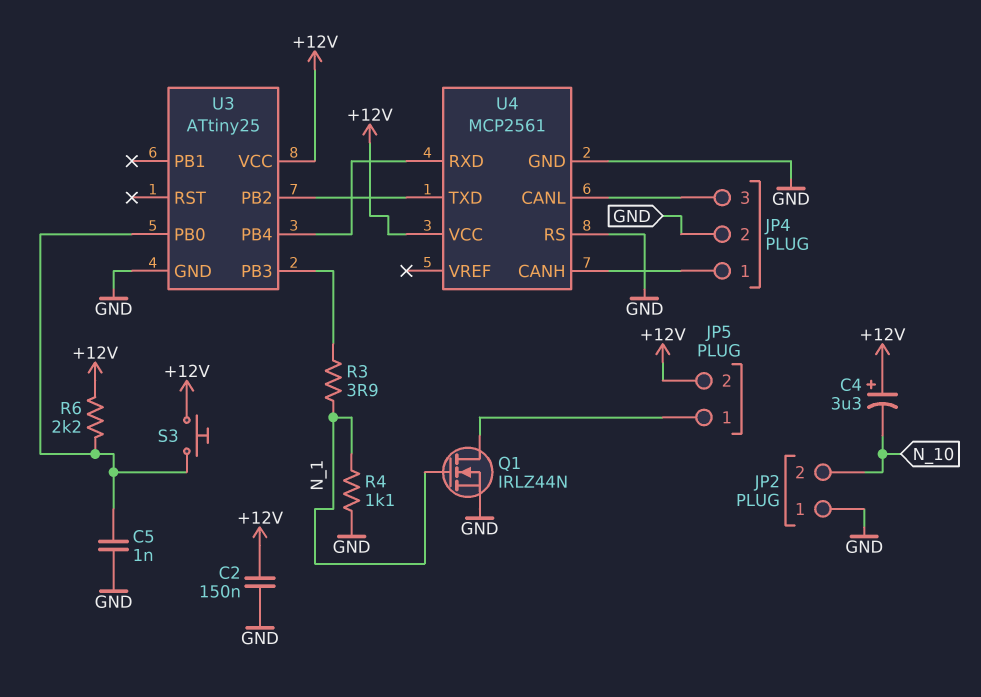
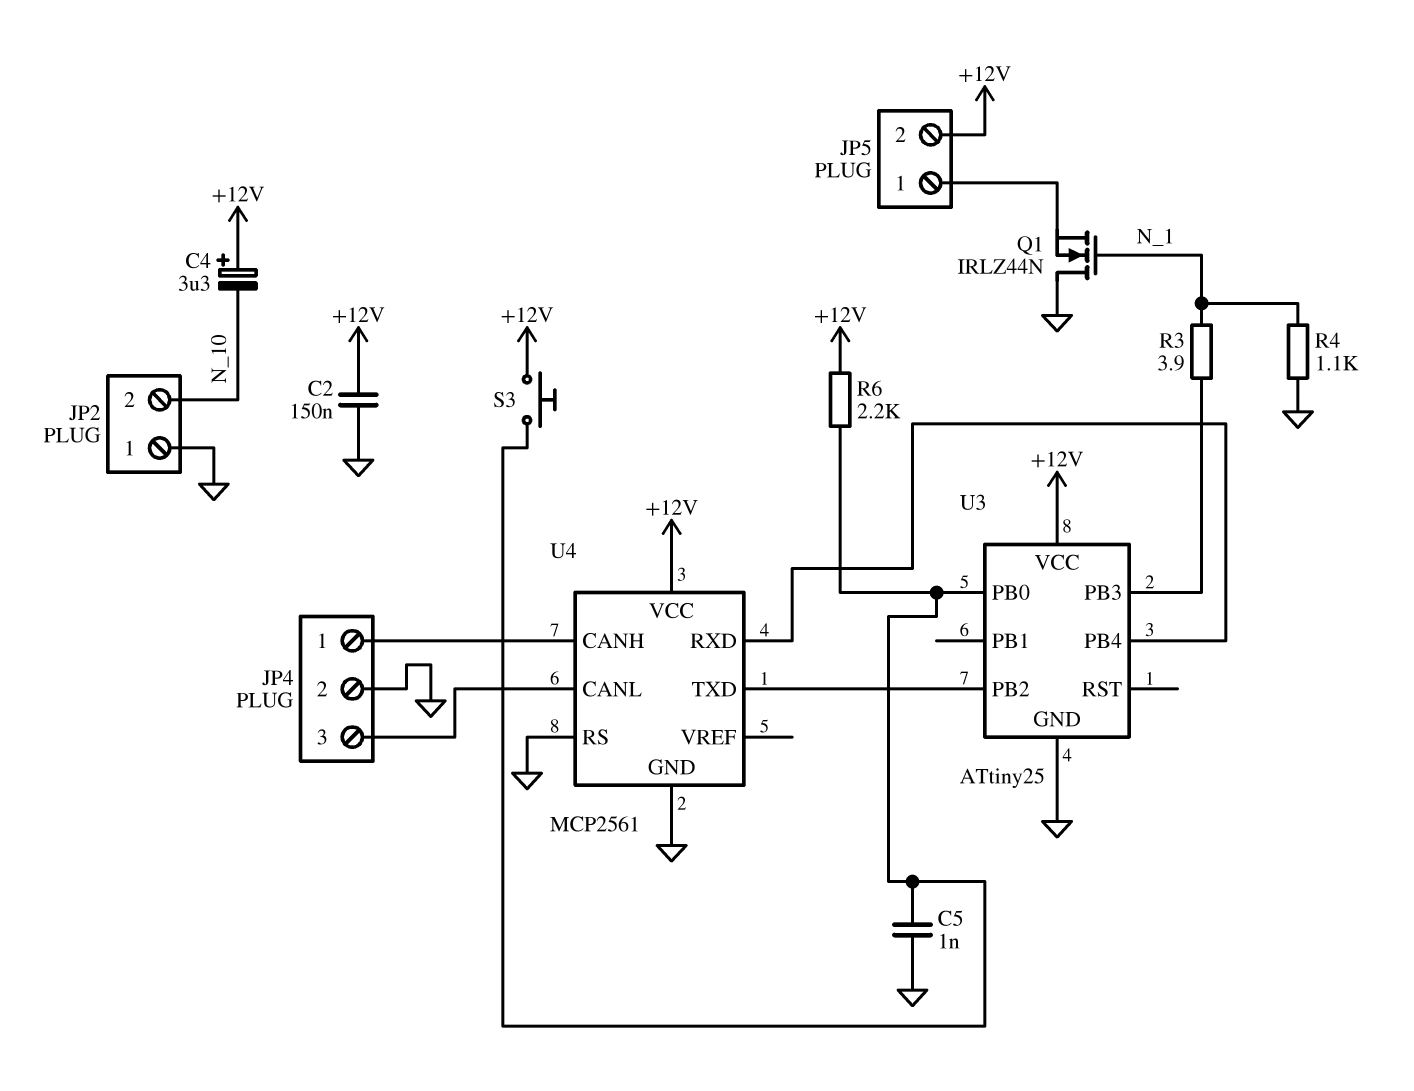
Q1: NMOS IRLZ44N (G N_1, D JP5/1, S GND) -> NMOS IRLZ44N (G N_1, D GND, S JP5/1)

